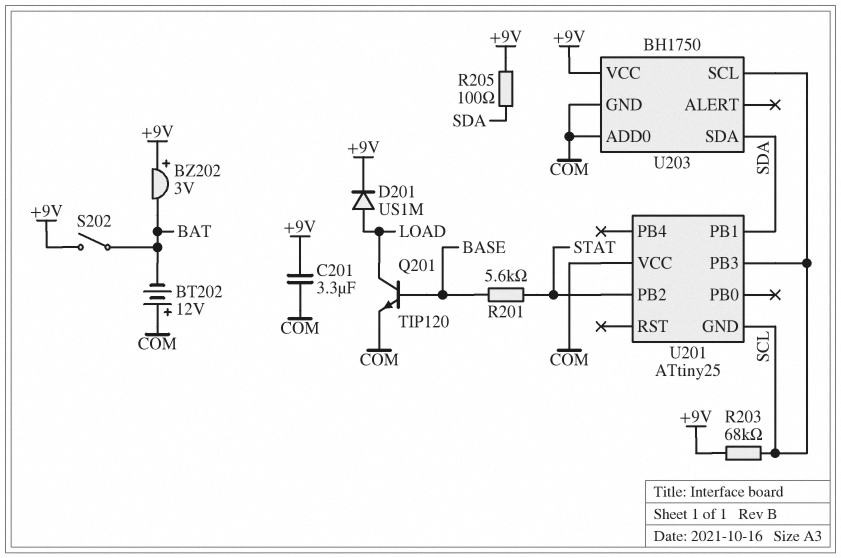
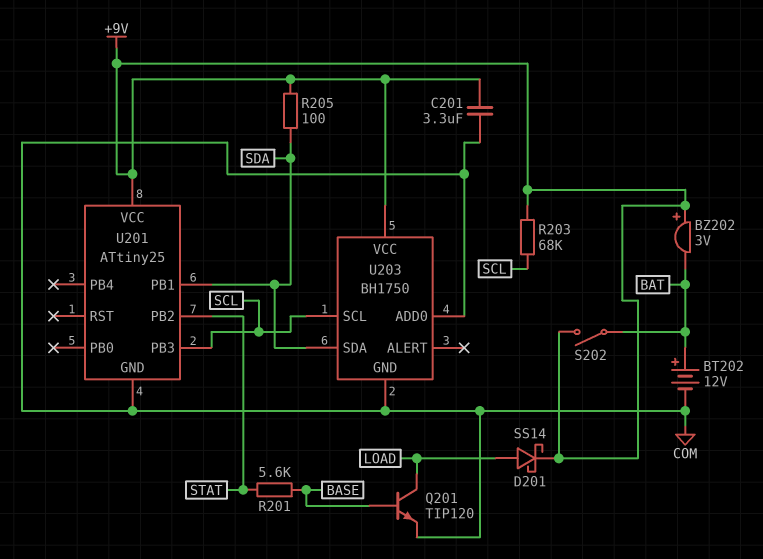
BT202: 12V (plus COM, minus BAT) -> 12V (plus BAT, minus COM)
D201: diode US1M (A LOAD, K +9V) -> schottky SS14 (A LOAD, K +9V)
U201 pin GND: SCL -> COM
U201 pin VCC: COM -> +9V

